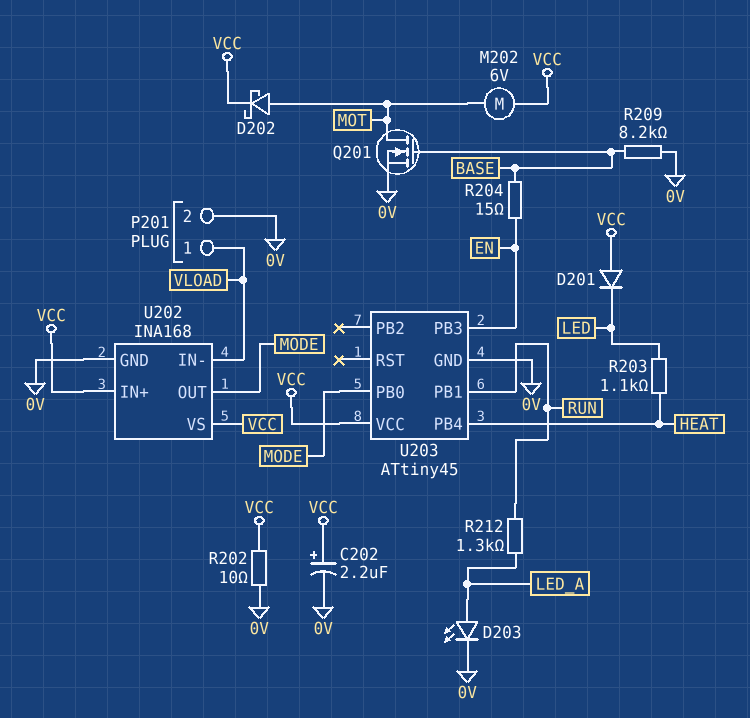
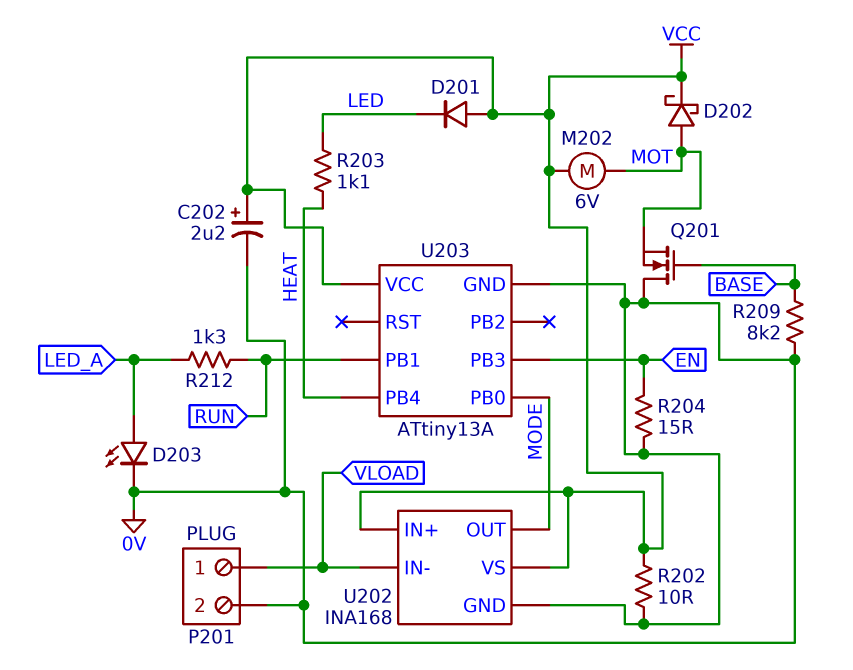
Q201: NMOS (G BASE, D MOT, S 0V) -> NMOS (G BASE, D 0V, S MOT)
R204: 15 (BASE, EN) -> 15 (0V, EN)
U203: ATtiny45 -> ATtiny13A

